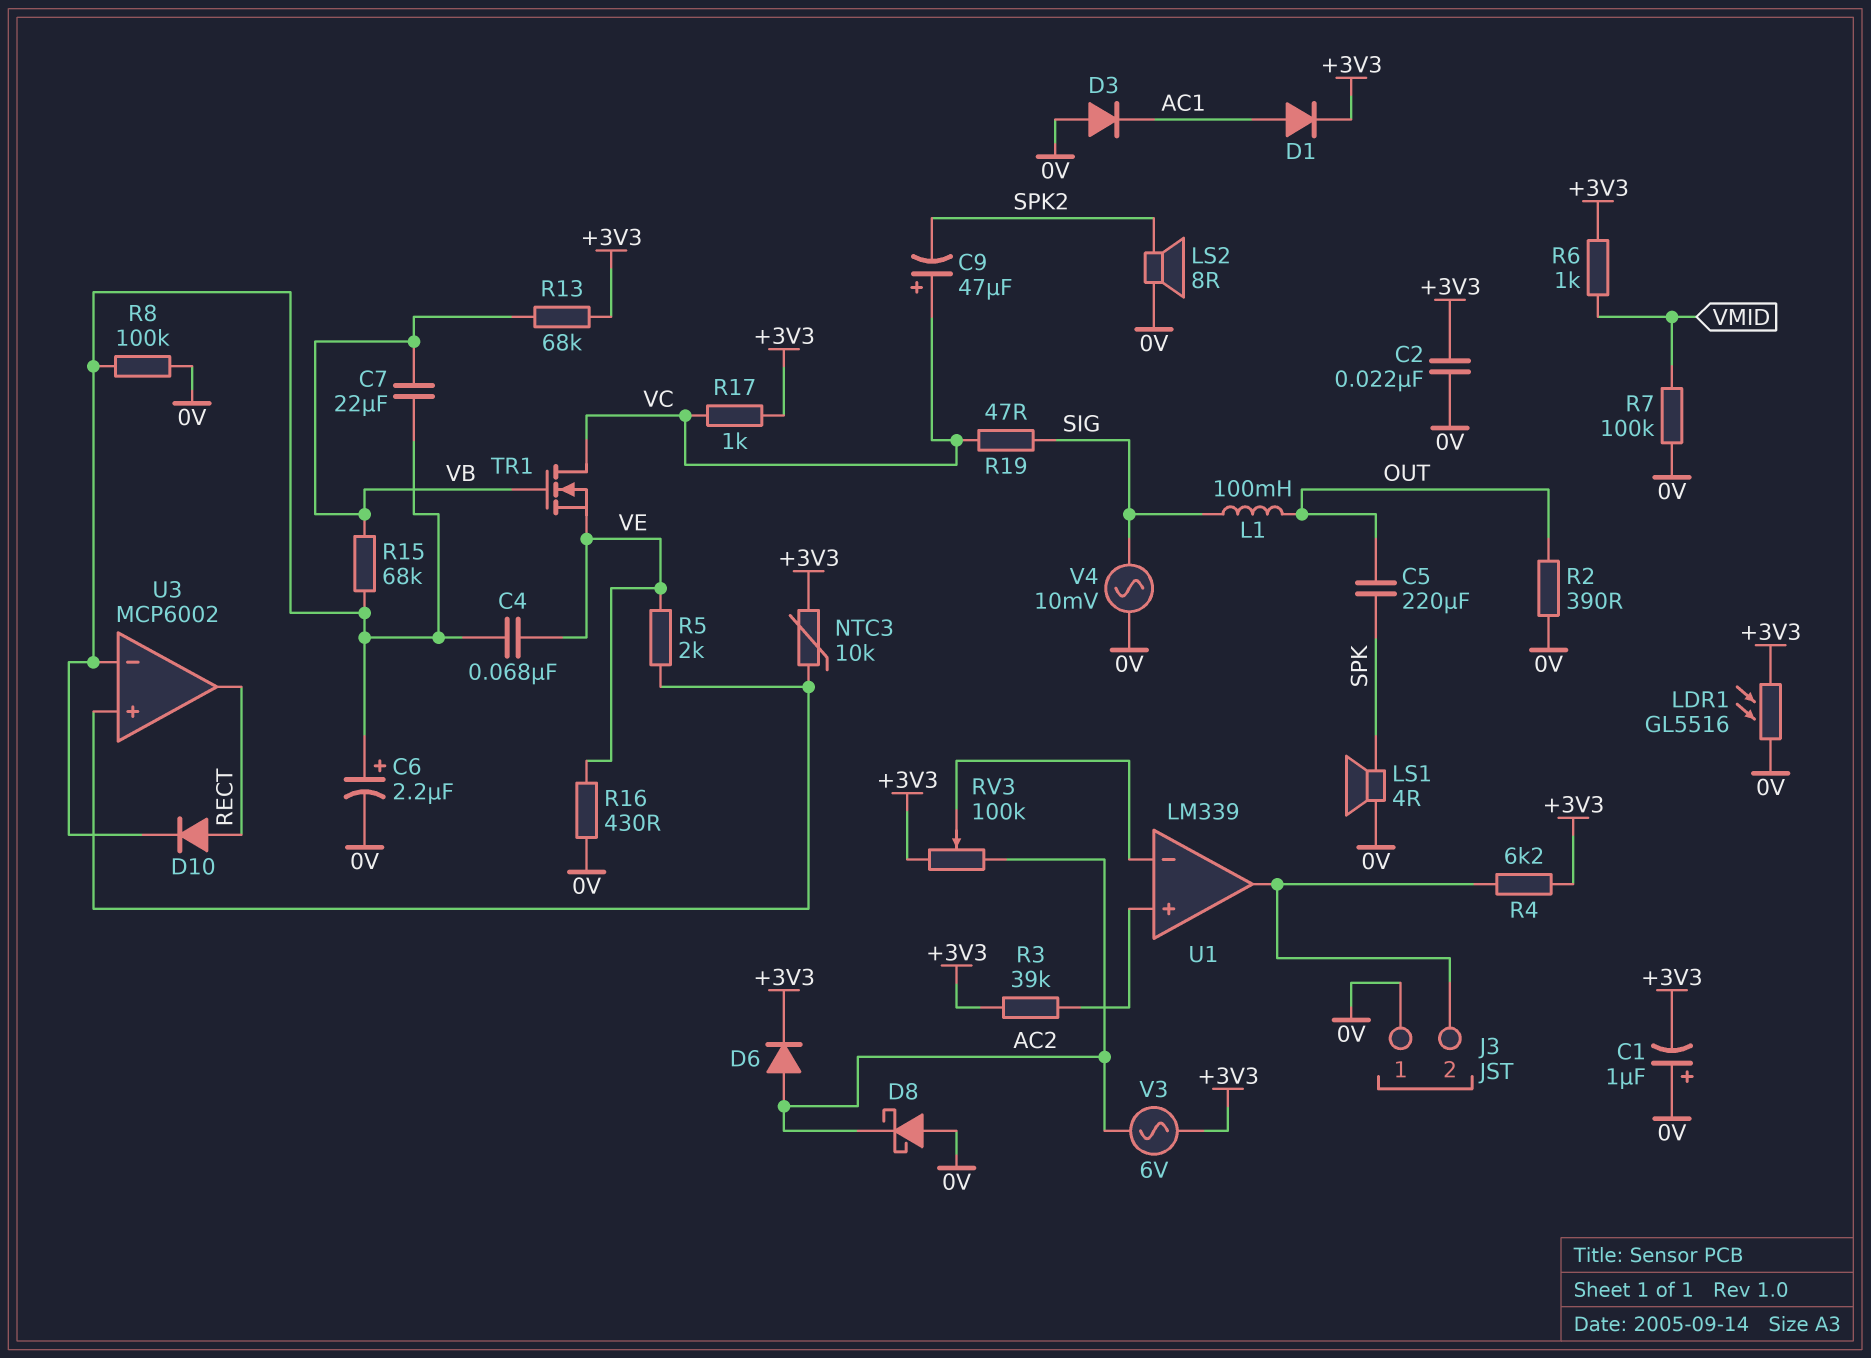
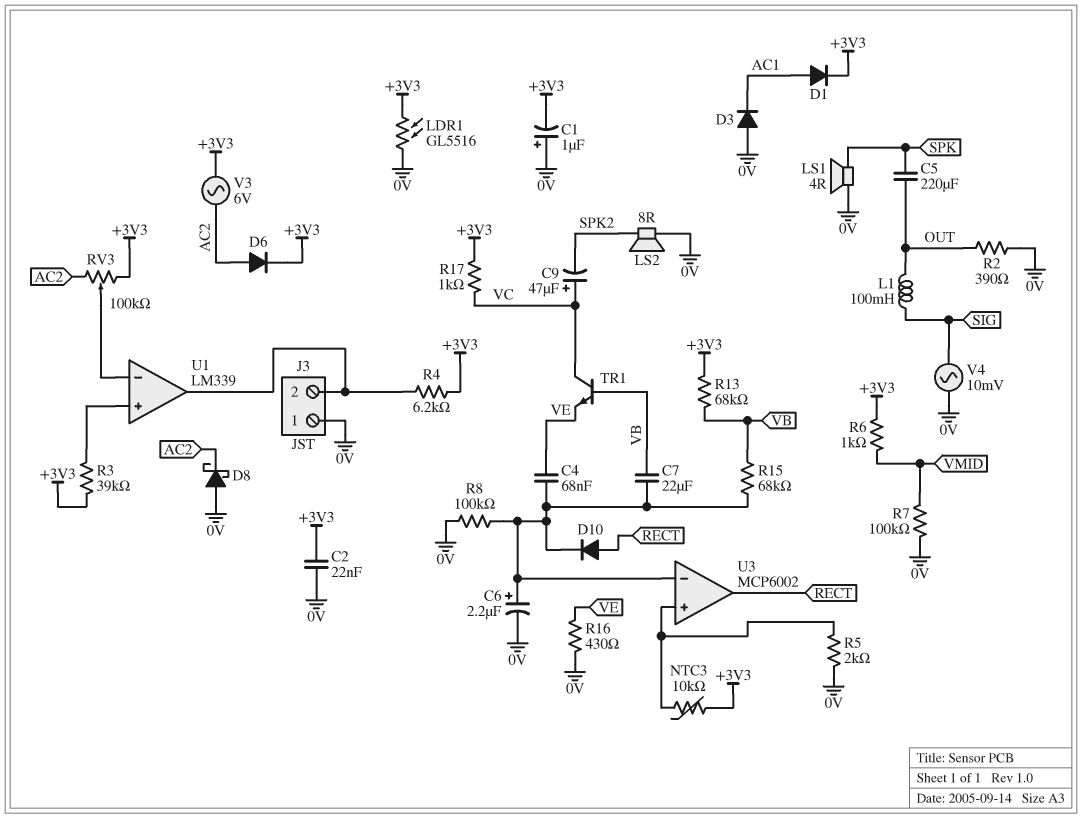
R5: 2k (U3/in+, VE) -> 2k (0V, U3/in+)
R19: 47 (SIG, VC) -> none
TR1: NMOS (G VB, D VC, S VE) -> NPN (B VB, C VC, E VE)

